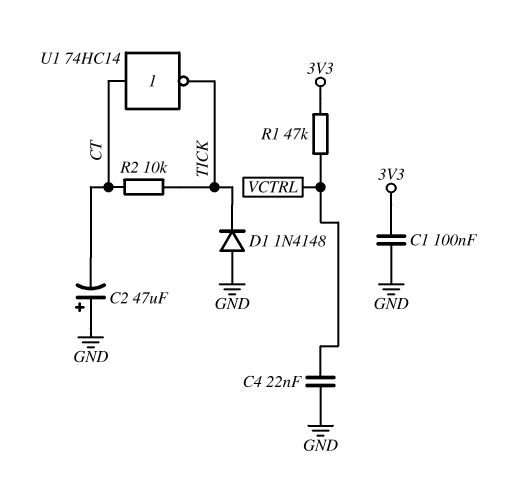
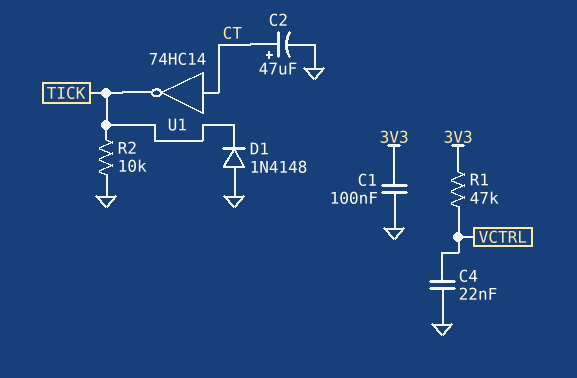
C2: 47uF (plus GND, minus CT) -> 47uF (plus CT, minus GND)
R2: 10k (CT, TICK) -> 10k (GND, TICK)

